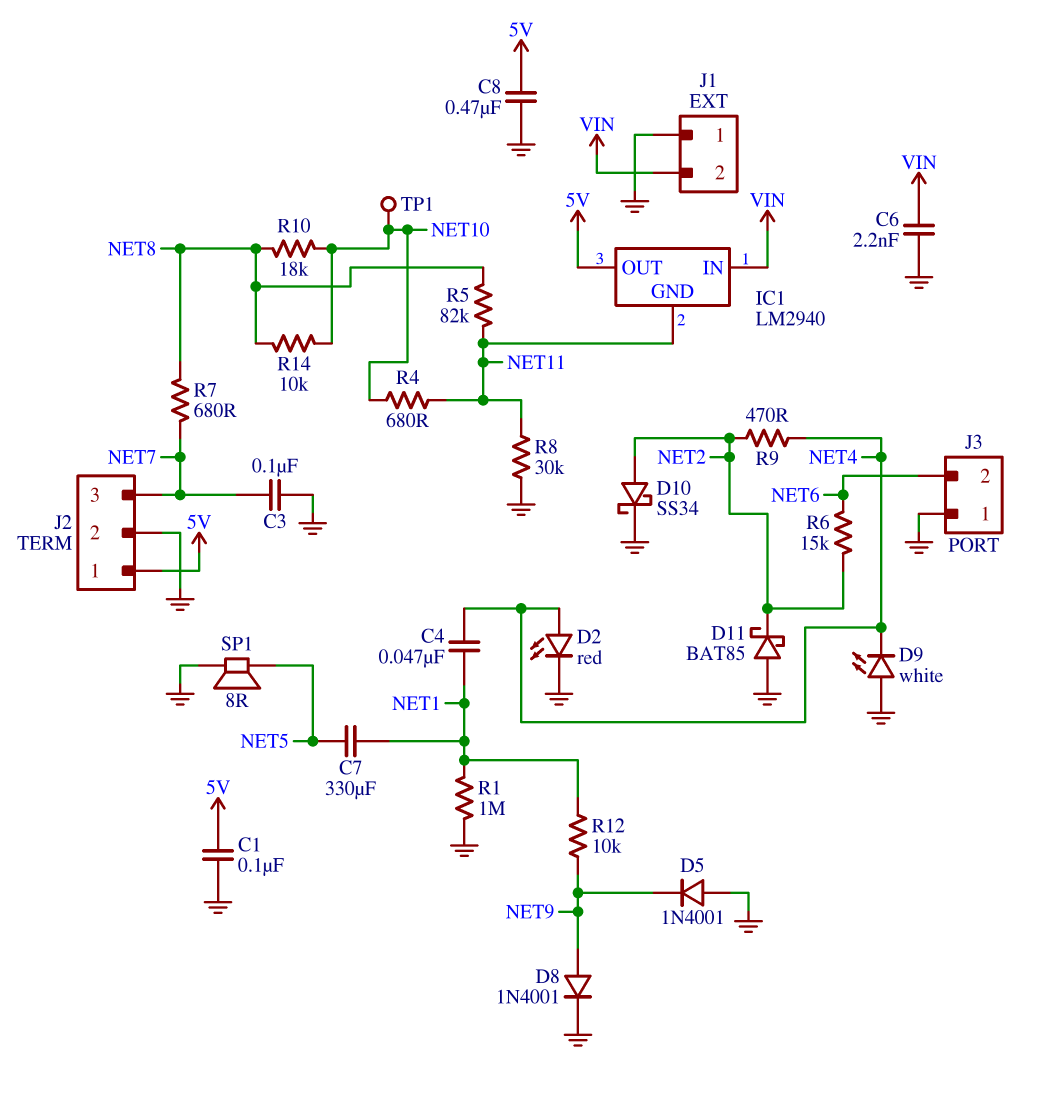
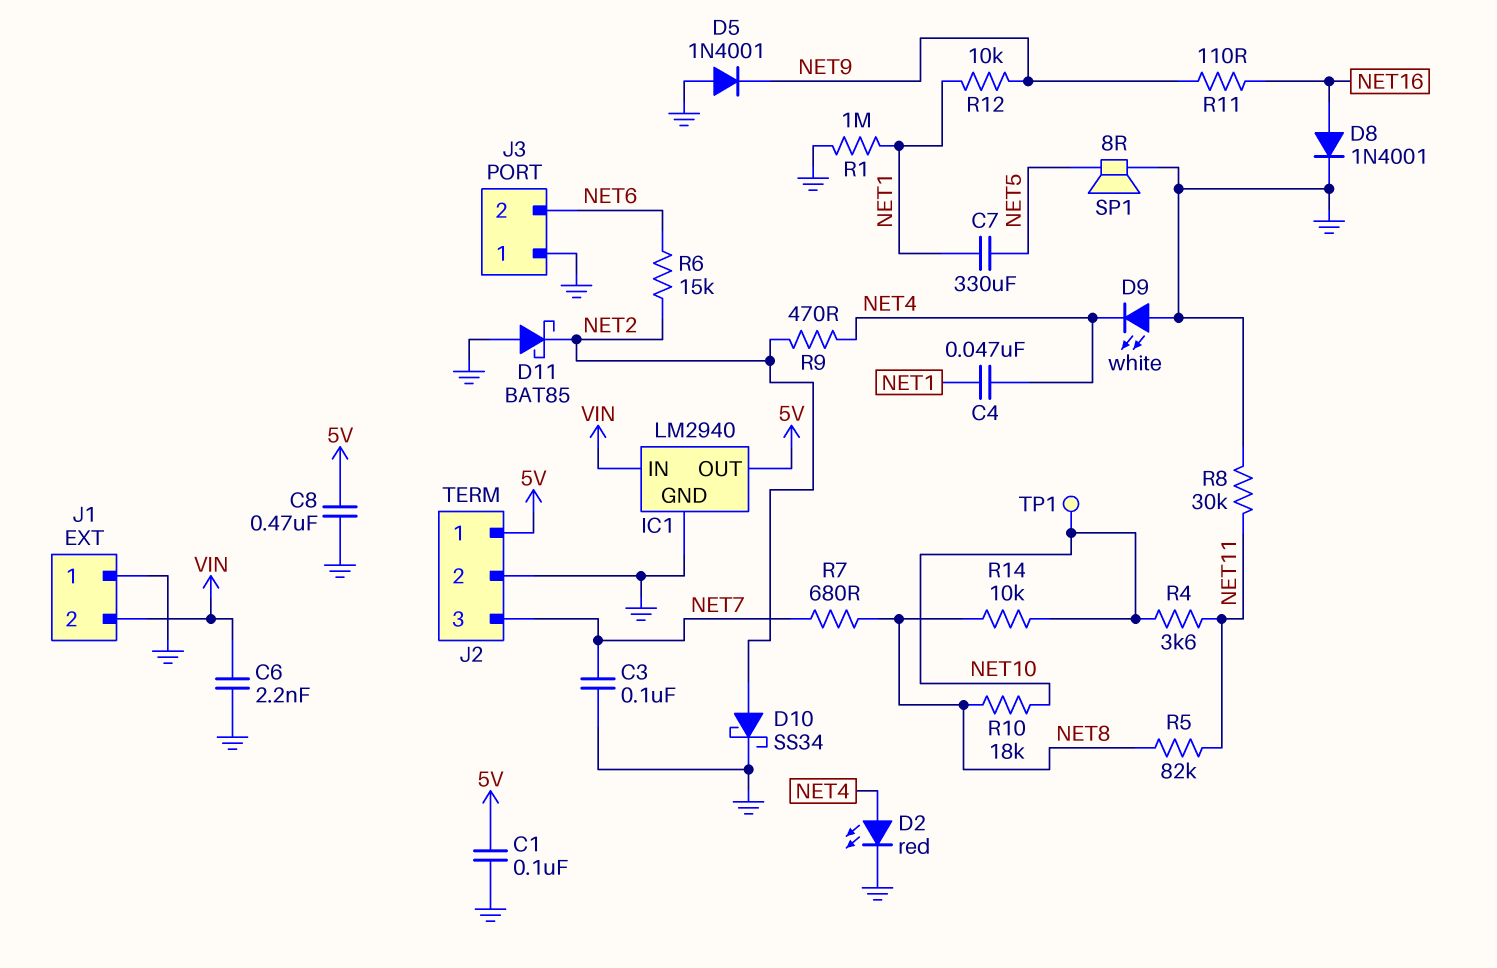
D8: diode 1N4001 (A NET9, K GND) -> diode 1N4001 (A NET16, K GND)
IC1 pin GND: NET11 -> GND
R4: 680 (NET10, NET11) -> 3.6k (NET10, NET11)
R11: none -> 110 (NET9, NET16)

